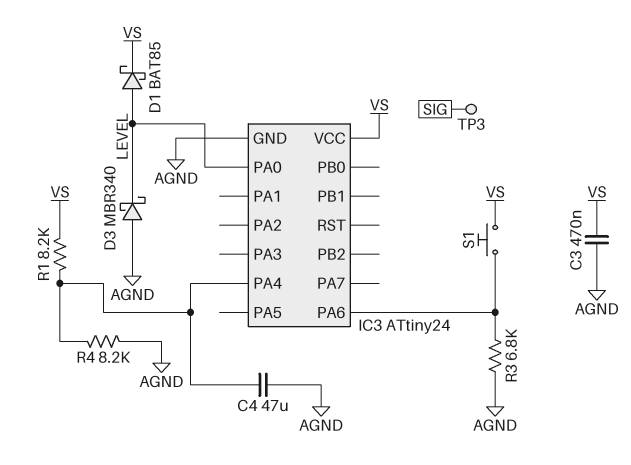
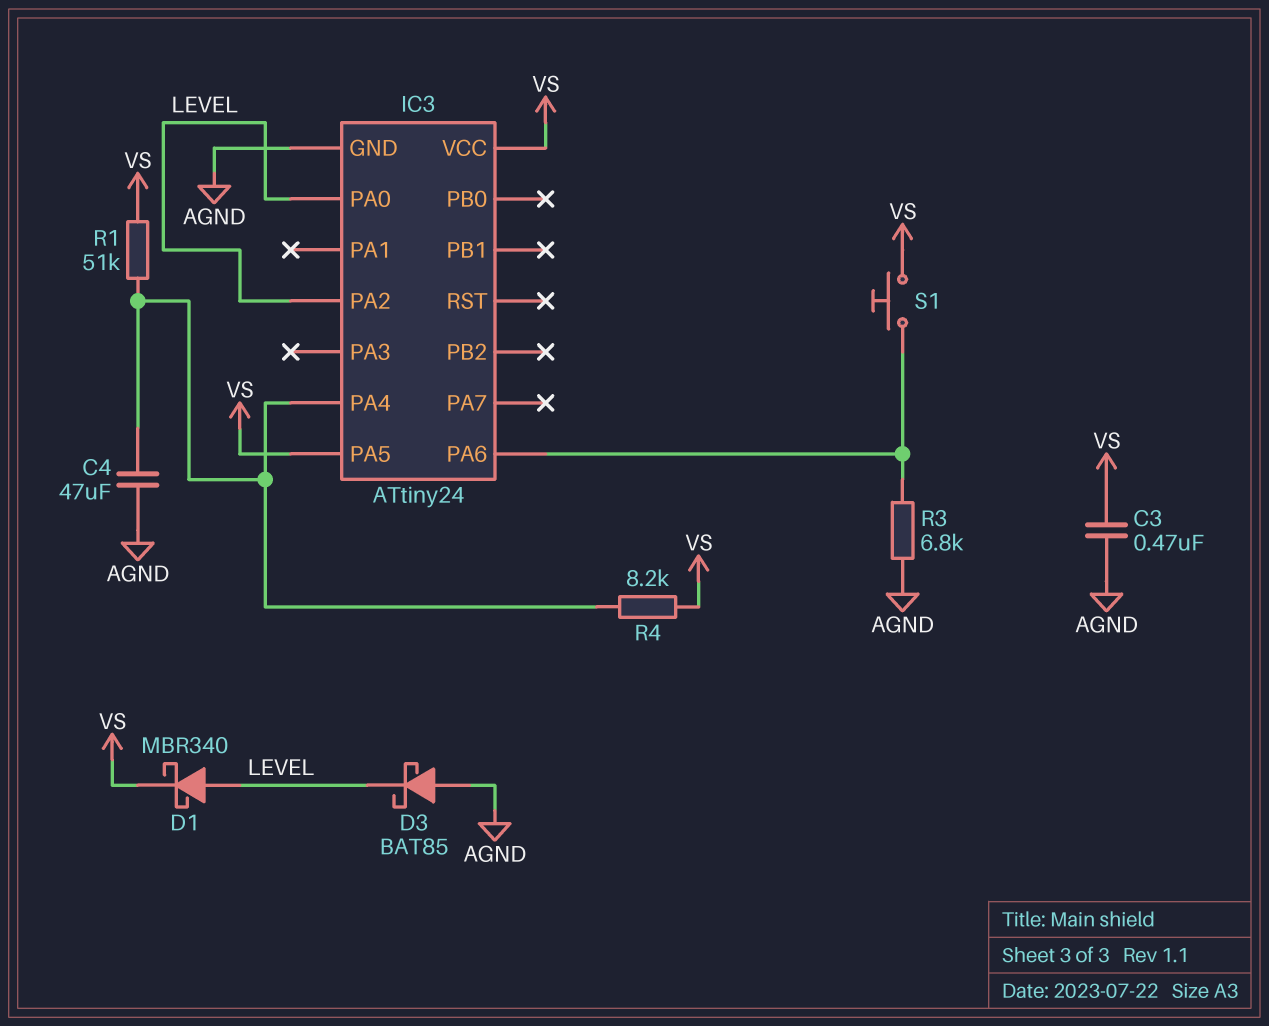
D1: schottky BAT85 (A LEVEL, K VS) -> schottky MBR340 (A LEVEL, K VS)
D3: schottky MBR340 (A AGND, K LEVEL) -> schottky BAT85 (A AGND, K LEVEL)
IC3 pin PA2: none -> LEVEL
IC3 pin PA5: none -> VS
R1: 8.2k (IC3/PA4, VS) -> 51k (IC3/PA4, VS)
R4: 8.2k (AGND, IC3/PA4) -> 8.2k (IC3/PA4, VS)
TP3: test point (SIG) -> none

